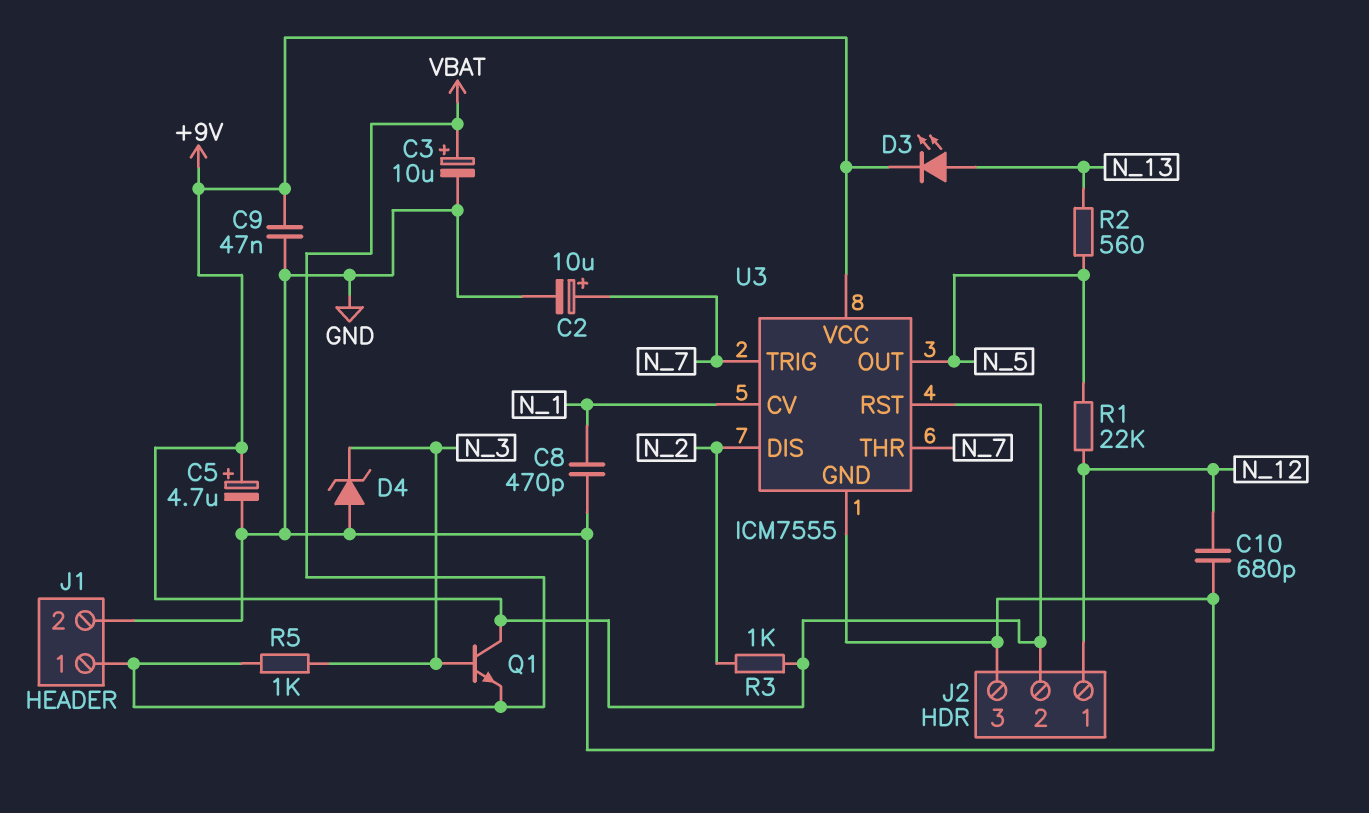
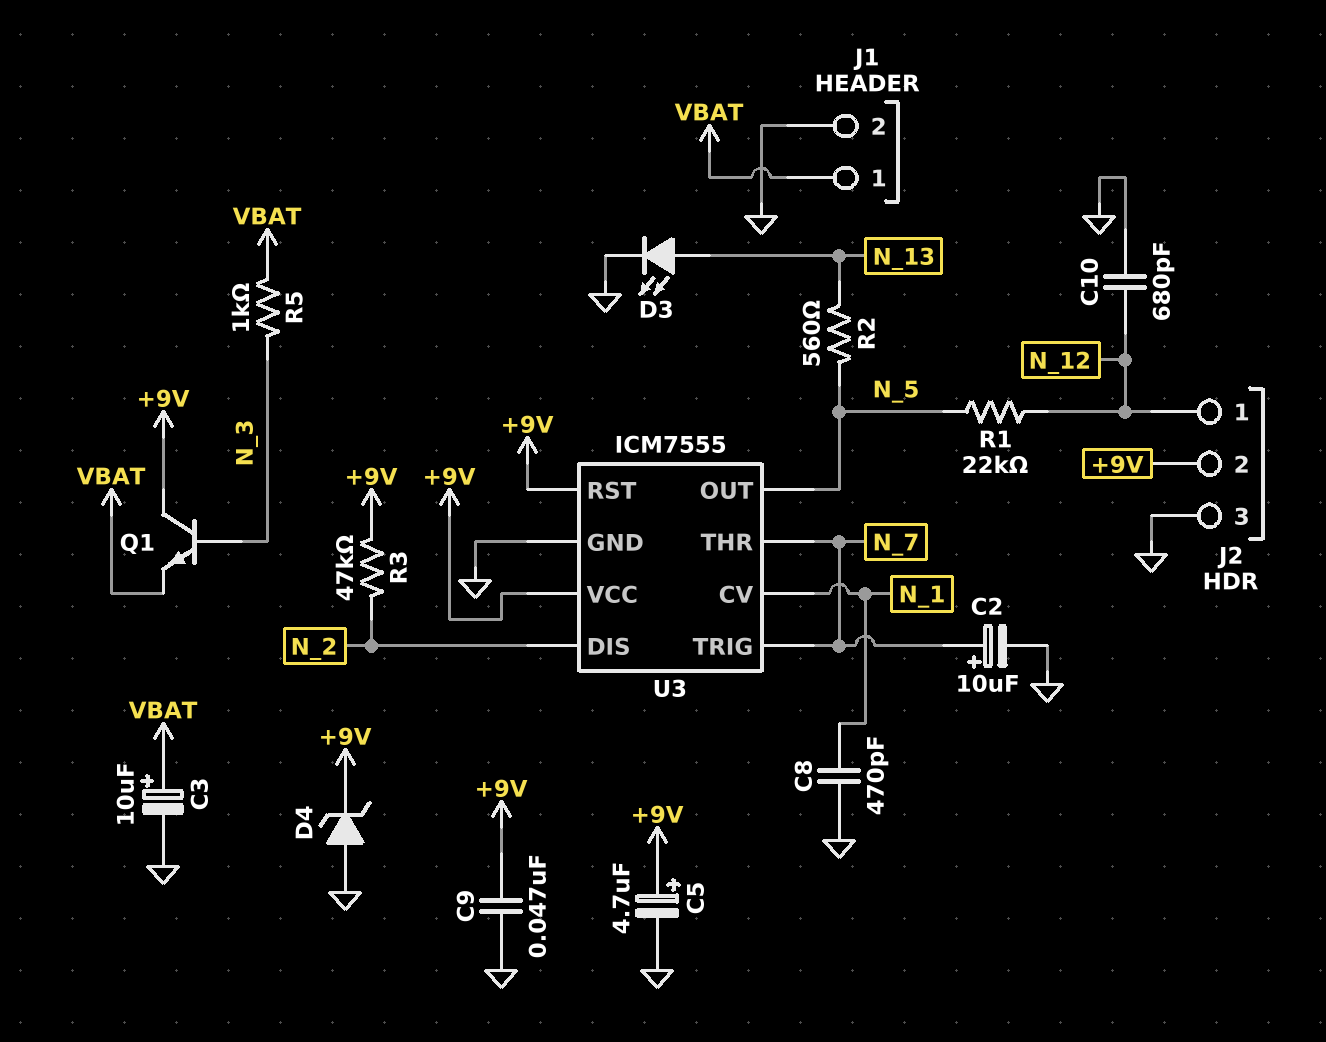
D3: LED (A N_13, K +9V) -> LED (A N_13, K GND)
D4: zener (A GND, K N_3) -> zener (A GND, K +9V)
R3: 1k (+9V, N_2) -> 47k (+9V, N_2)

